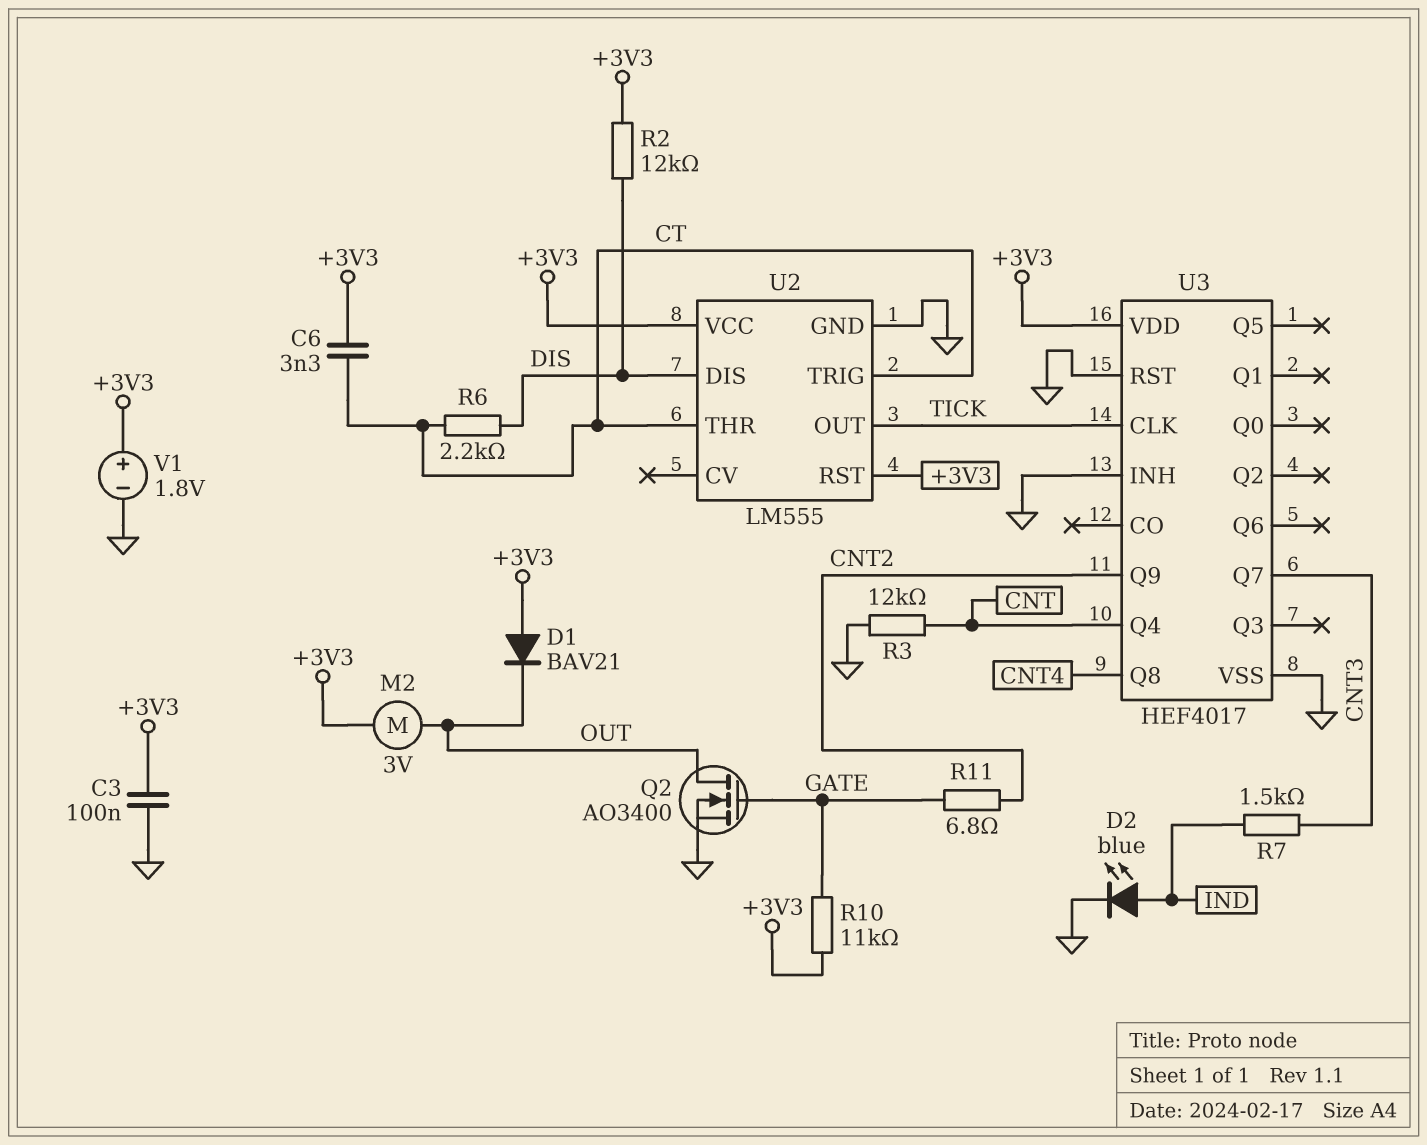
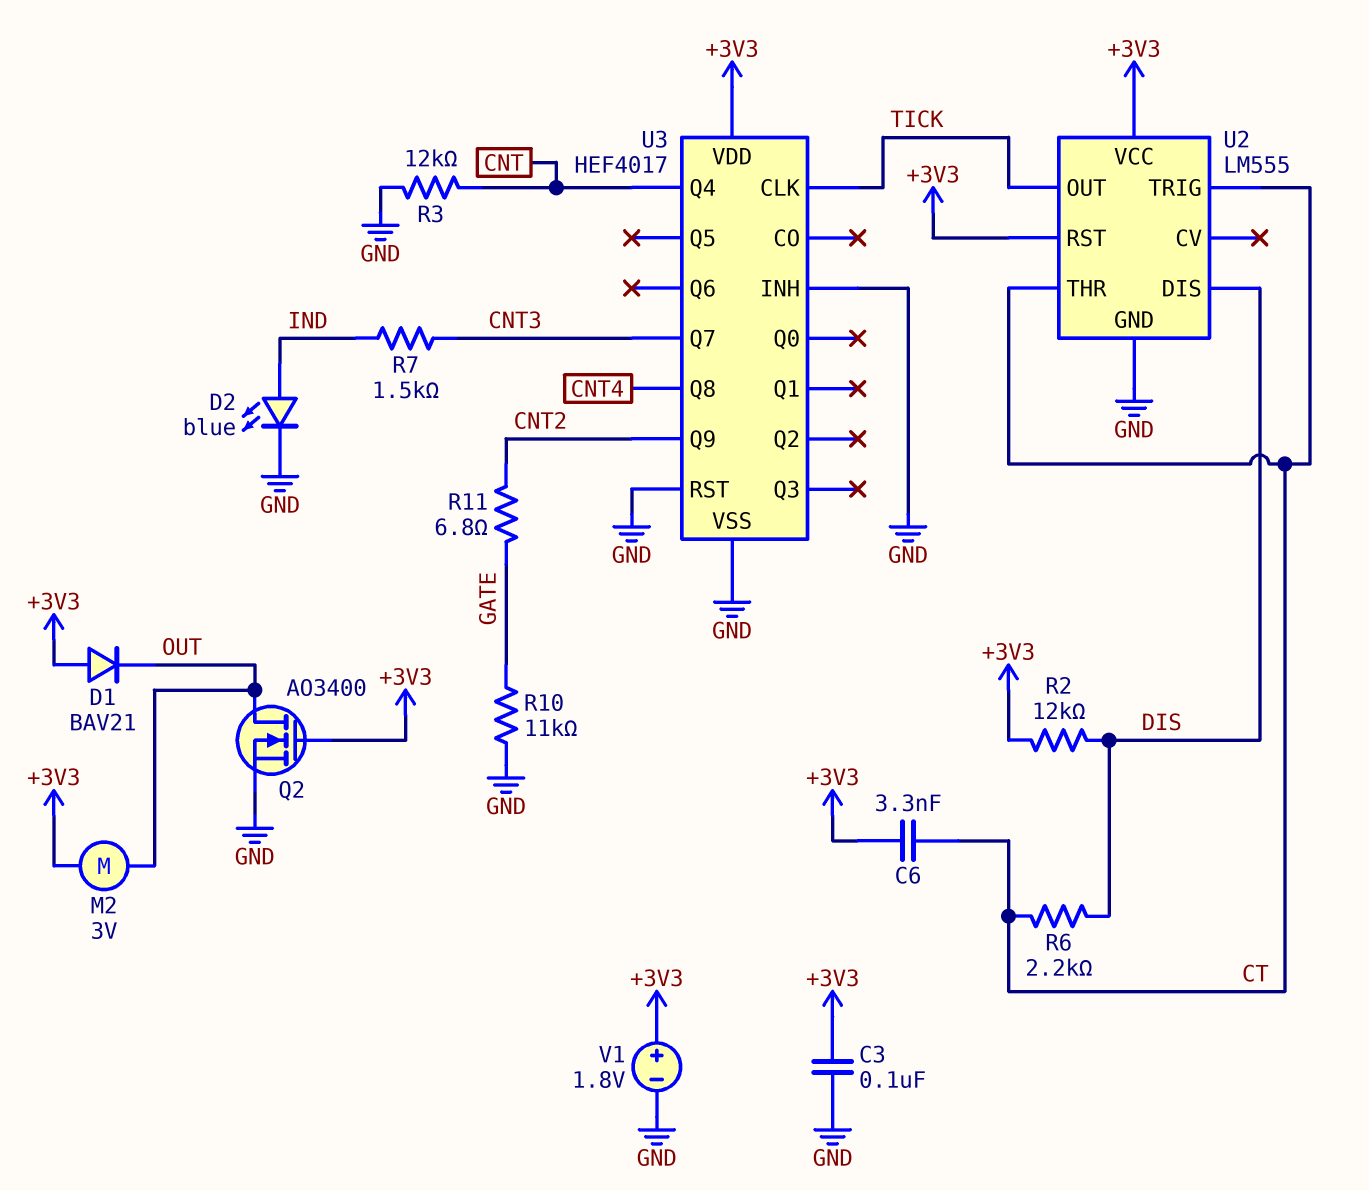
Q2: NMOS AO3400 (G GATE, D OUT, S GND) -> NMOS AO3400 (G +3V3, D OUT, S GND)
R10: 11k (+3V3, GATE) -> 11k (GATE, GND)

